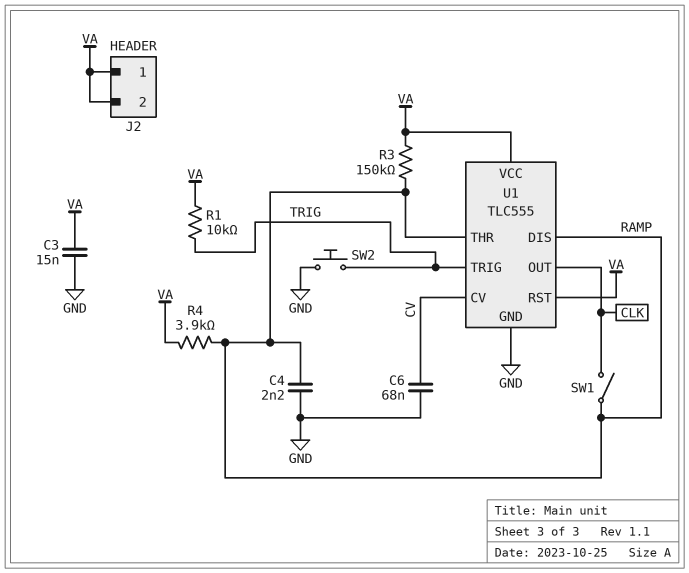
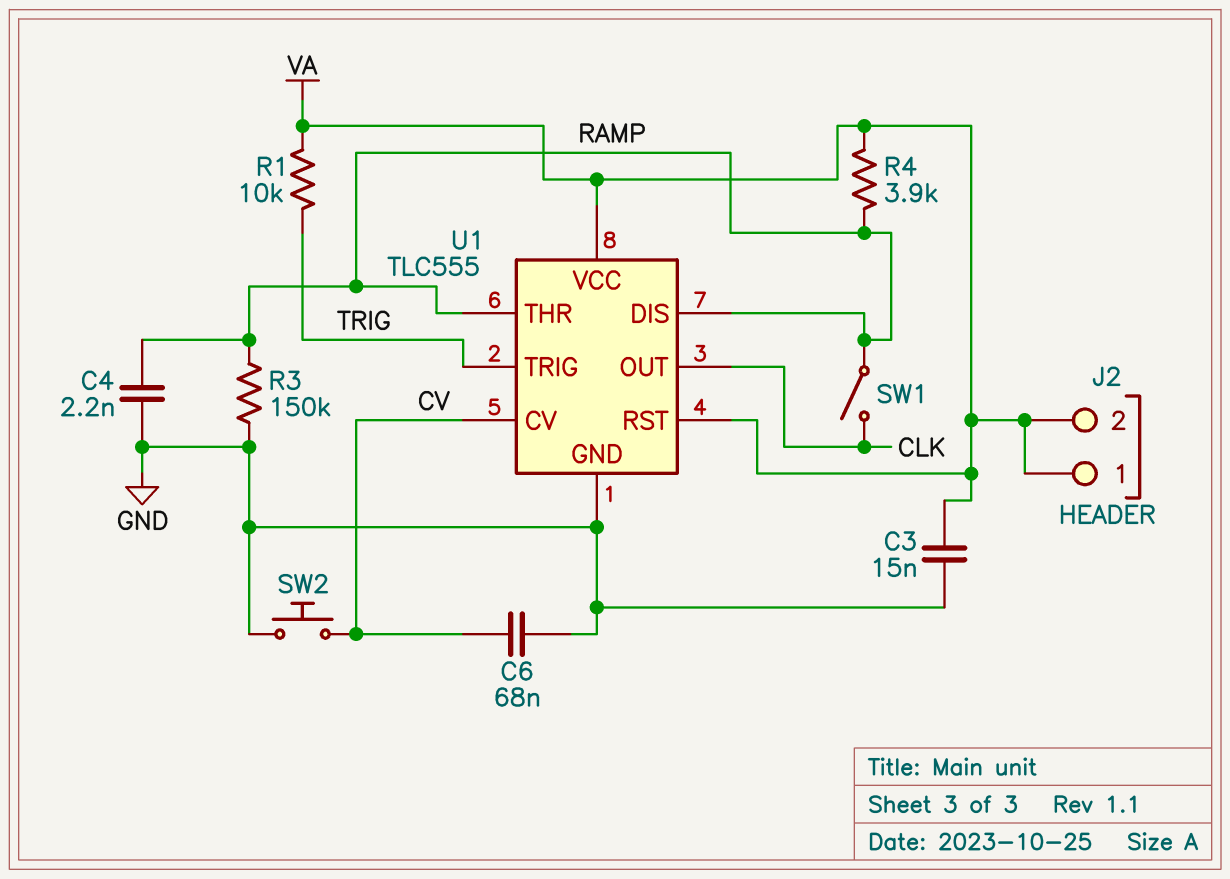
R3: 150k (RAMP, VA) -> 150k (GND, RAMP)
SW2: button (GND, TRIG) -> button (CV, GND)

